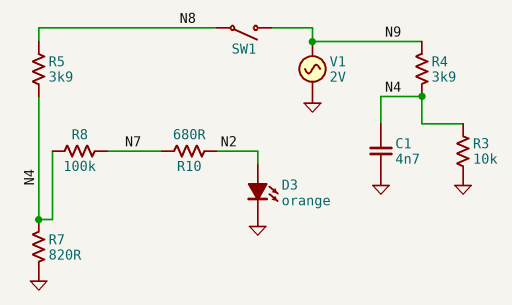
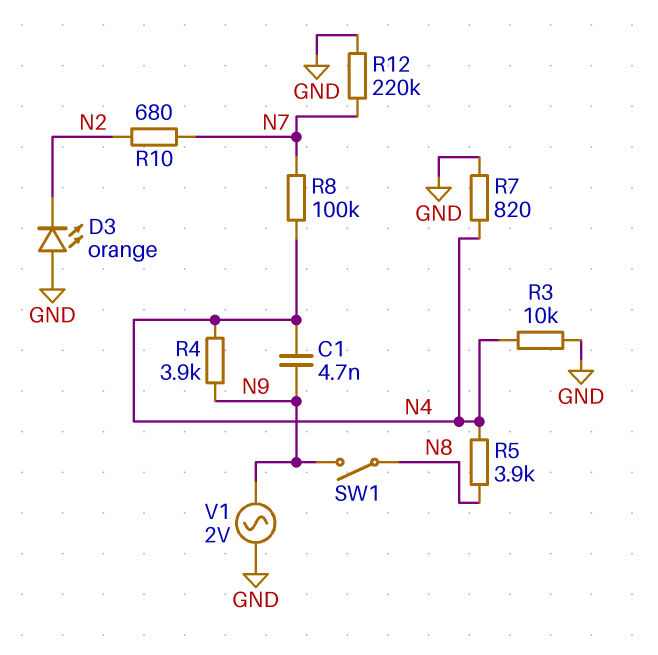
C1: 4.7nF (GND, N4) -> 4.7nF (N4, N9)
D3: LED orange (A N2, K GND) -> LED orange (A GND, K N2)
R12: none -> 220k (GND, N7)

